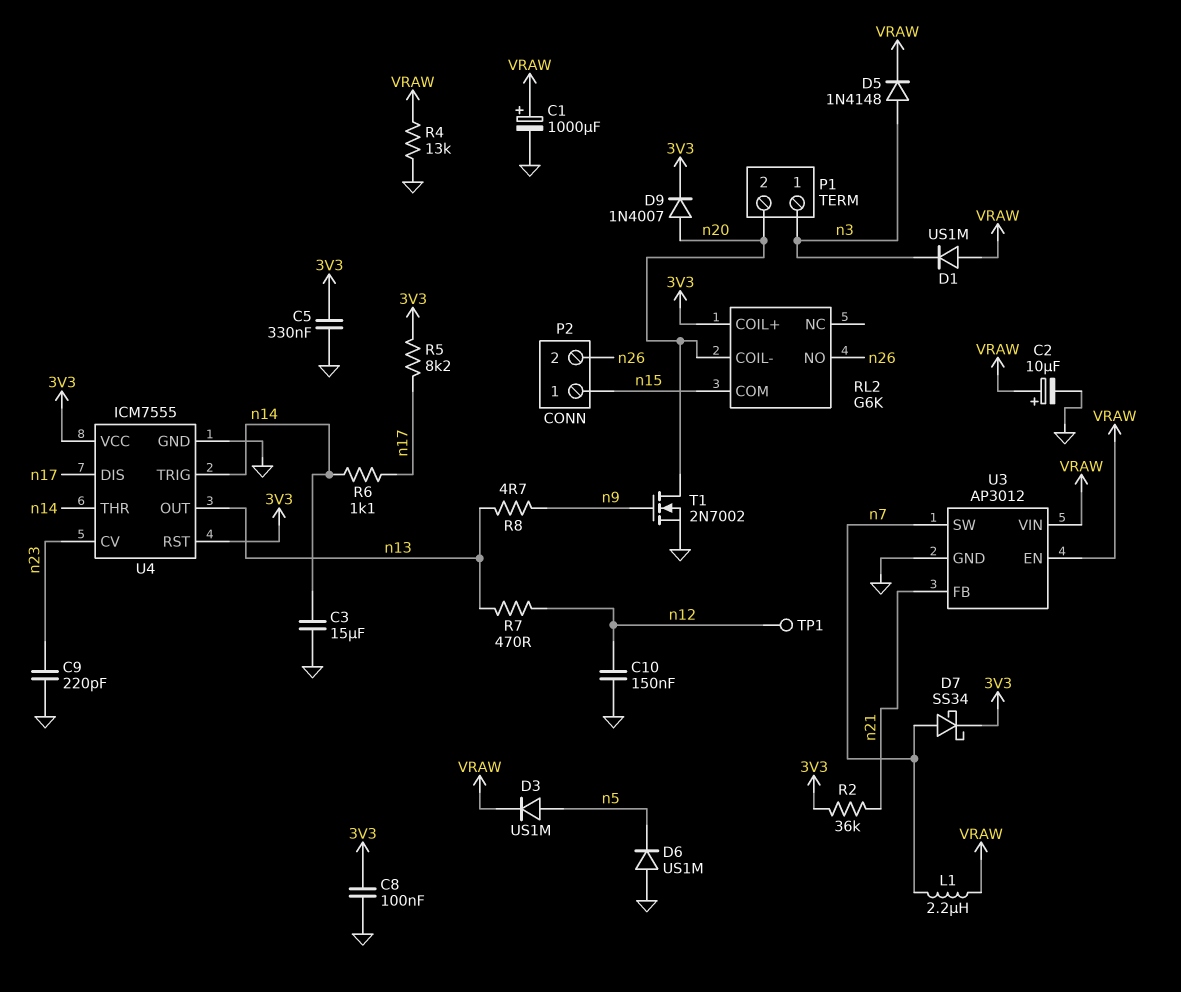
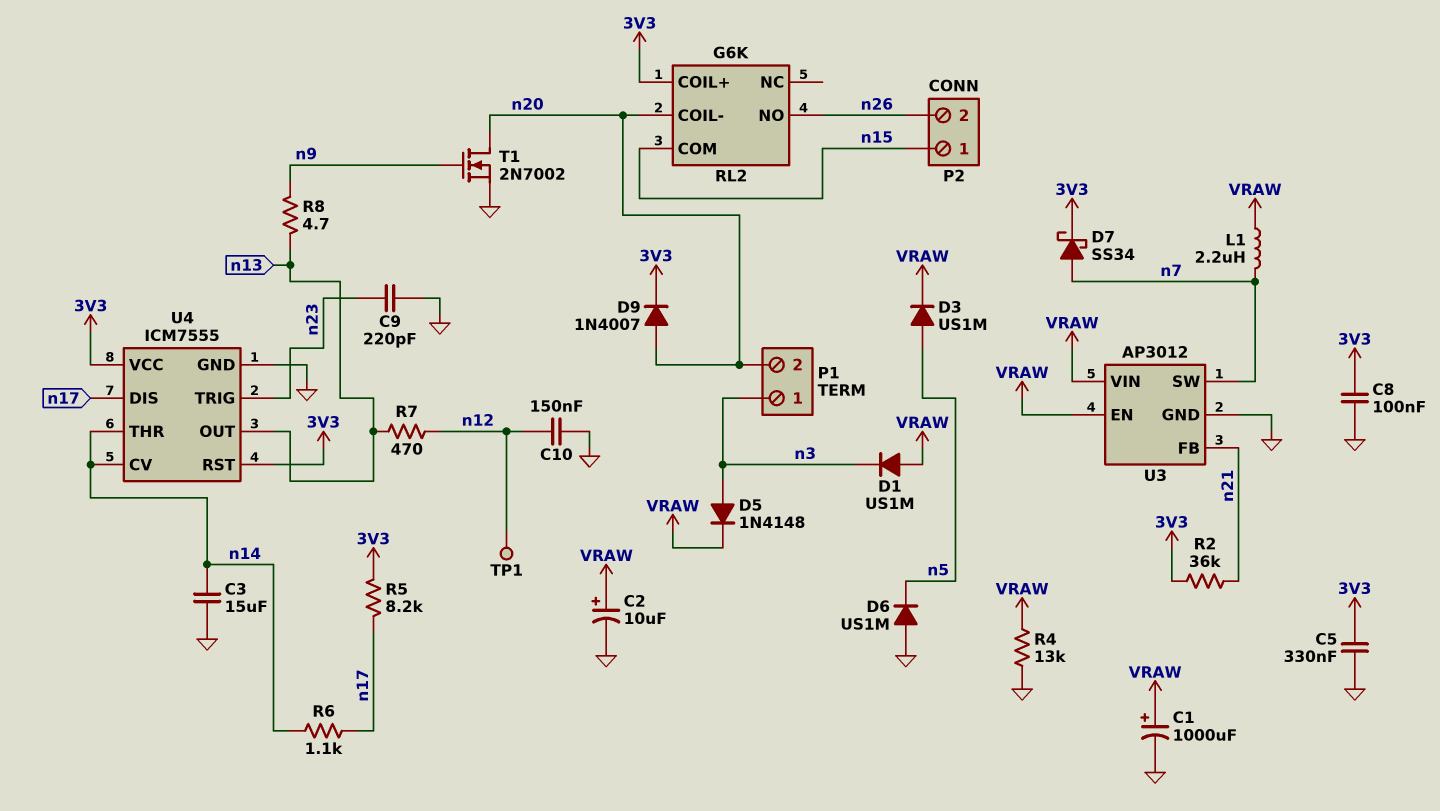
U4 pin CV: n23 -> n14
U4 pin TRIG: n14 -> n23

